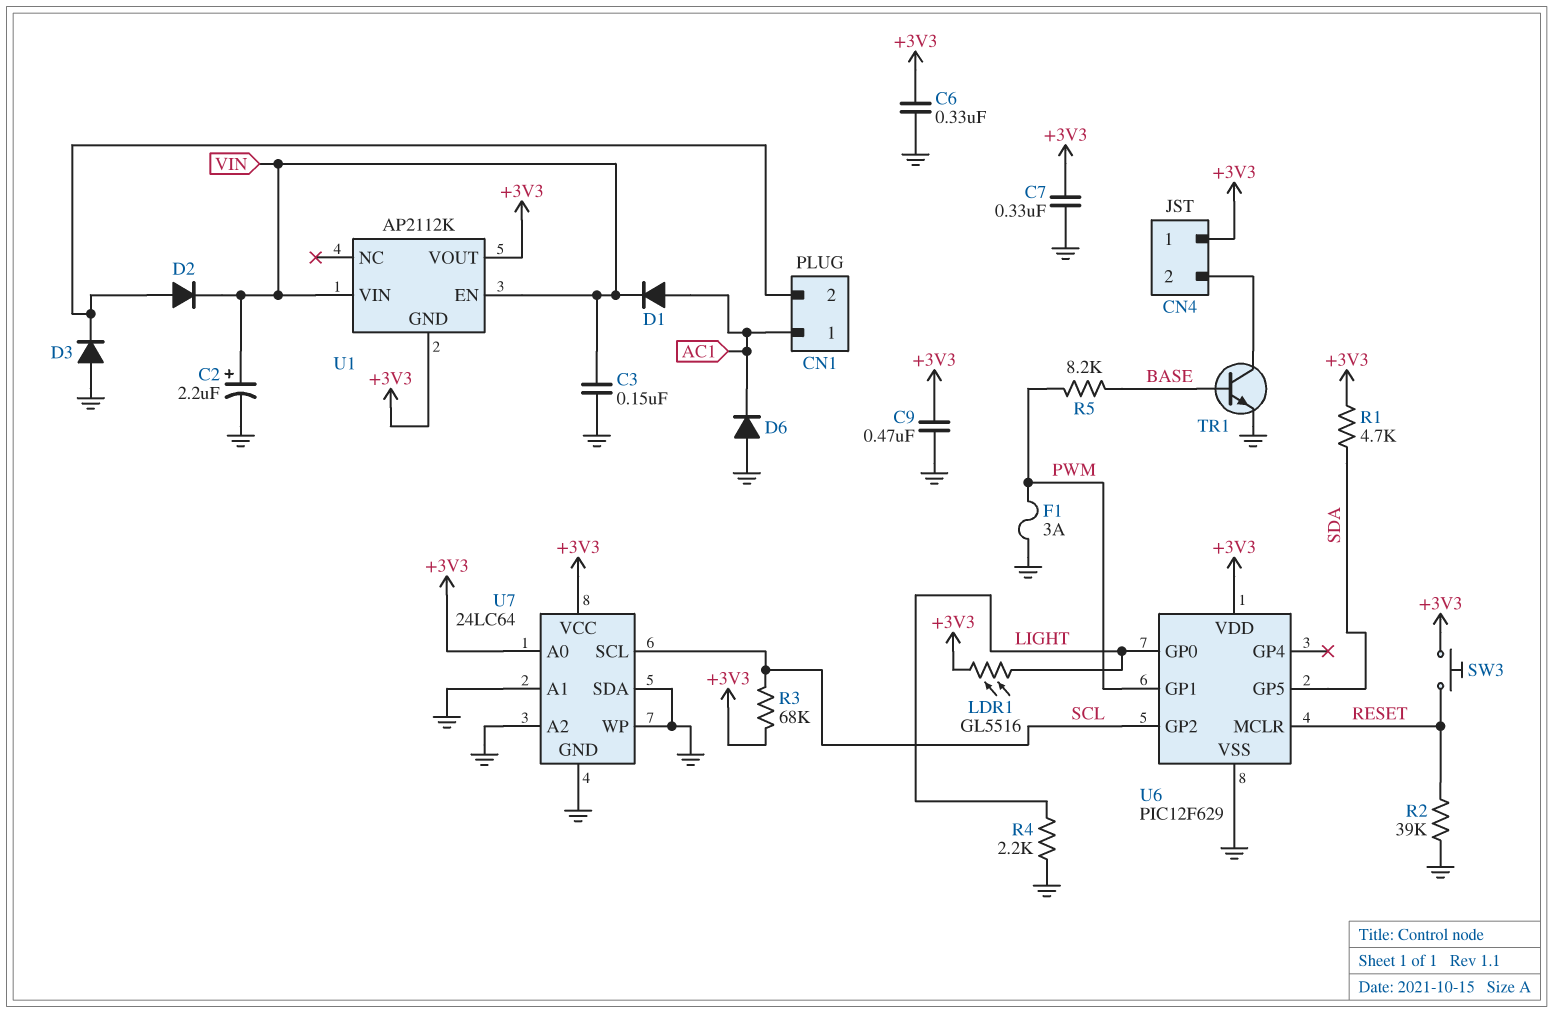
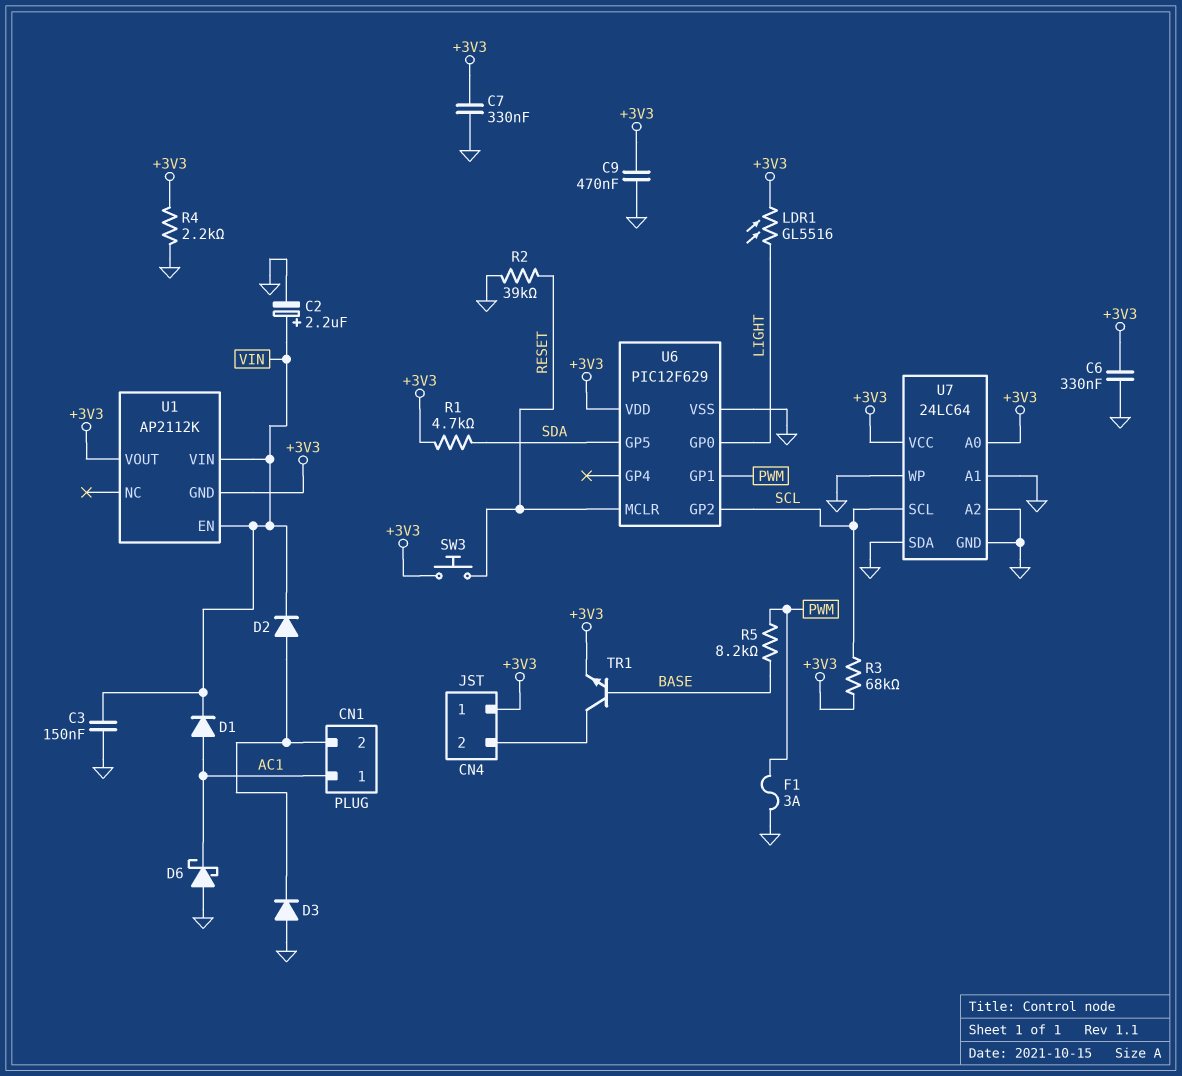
D6: diode (A GND, K AC1) -> schottky (A GND, K AC1)
R4: 2.2k (GND, LIGHT) -> 2.2k (+3V3, GND)
TR1: NPN (B BASE, C CN4/2, E GND) -> NPN (B BASE, C CN4/2, E +3V3)

